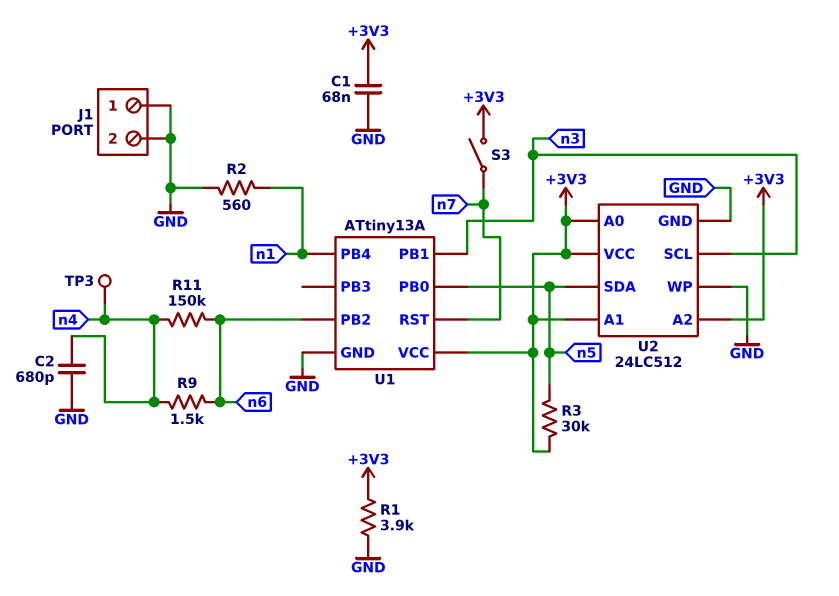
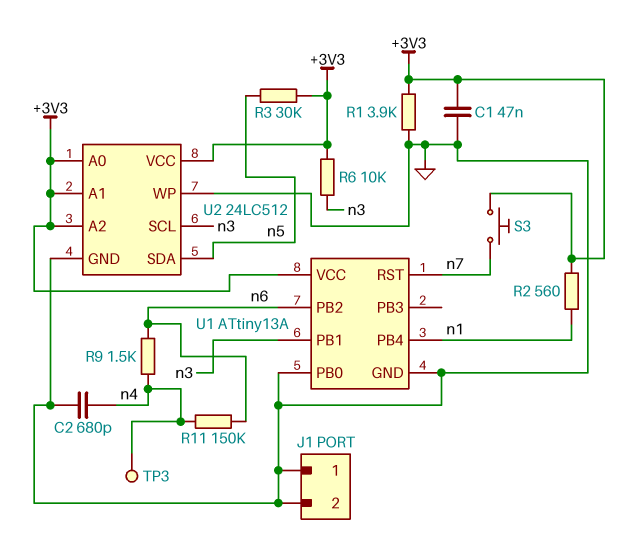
C1: 68nF (+3V3, GND) -> 47nF (+3V3, GND)
R2: 560 (GND, n1) -> 560 (+3V3, n1)
R6: none -> 10k (+3V3, n3)
S3: switch (+3V3, n7) -> button (+3V3, n7)
U1 pin PB0: n5 -> GND

